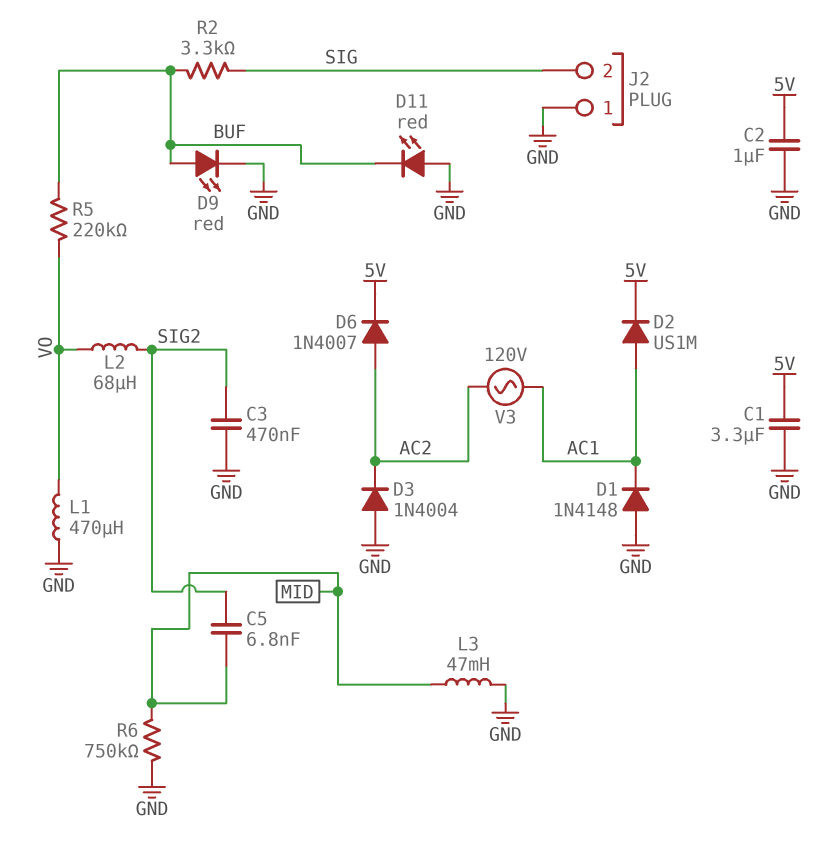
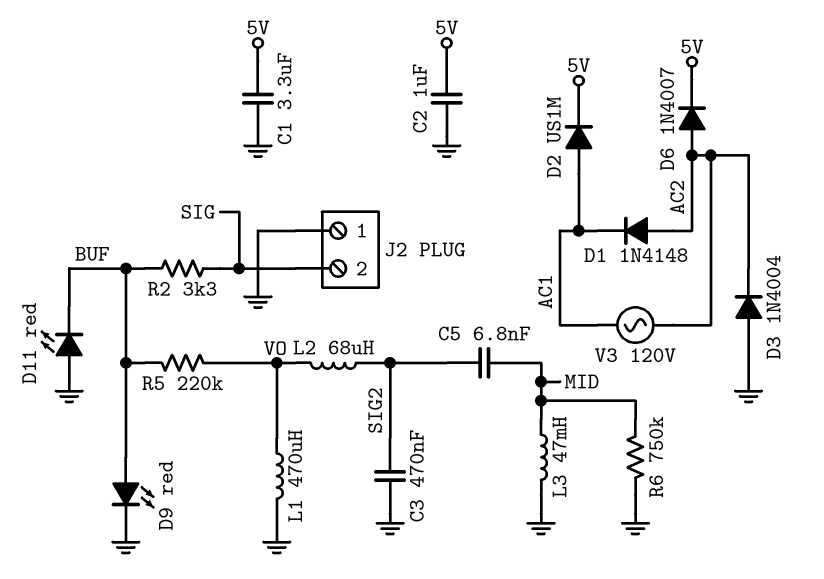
D1: diode 1N4148 (A GND, K AC1) -> diode 1N4148 (A AC2, K AC1)

